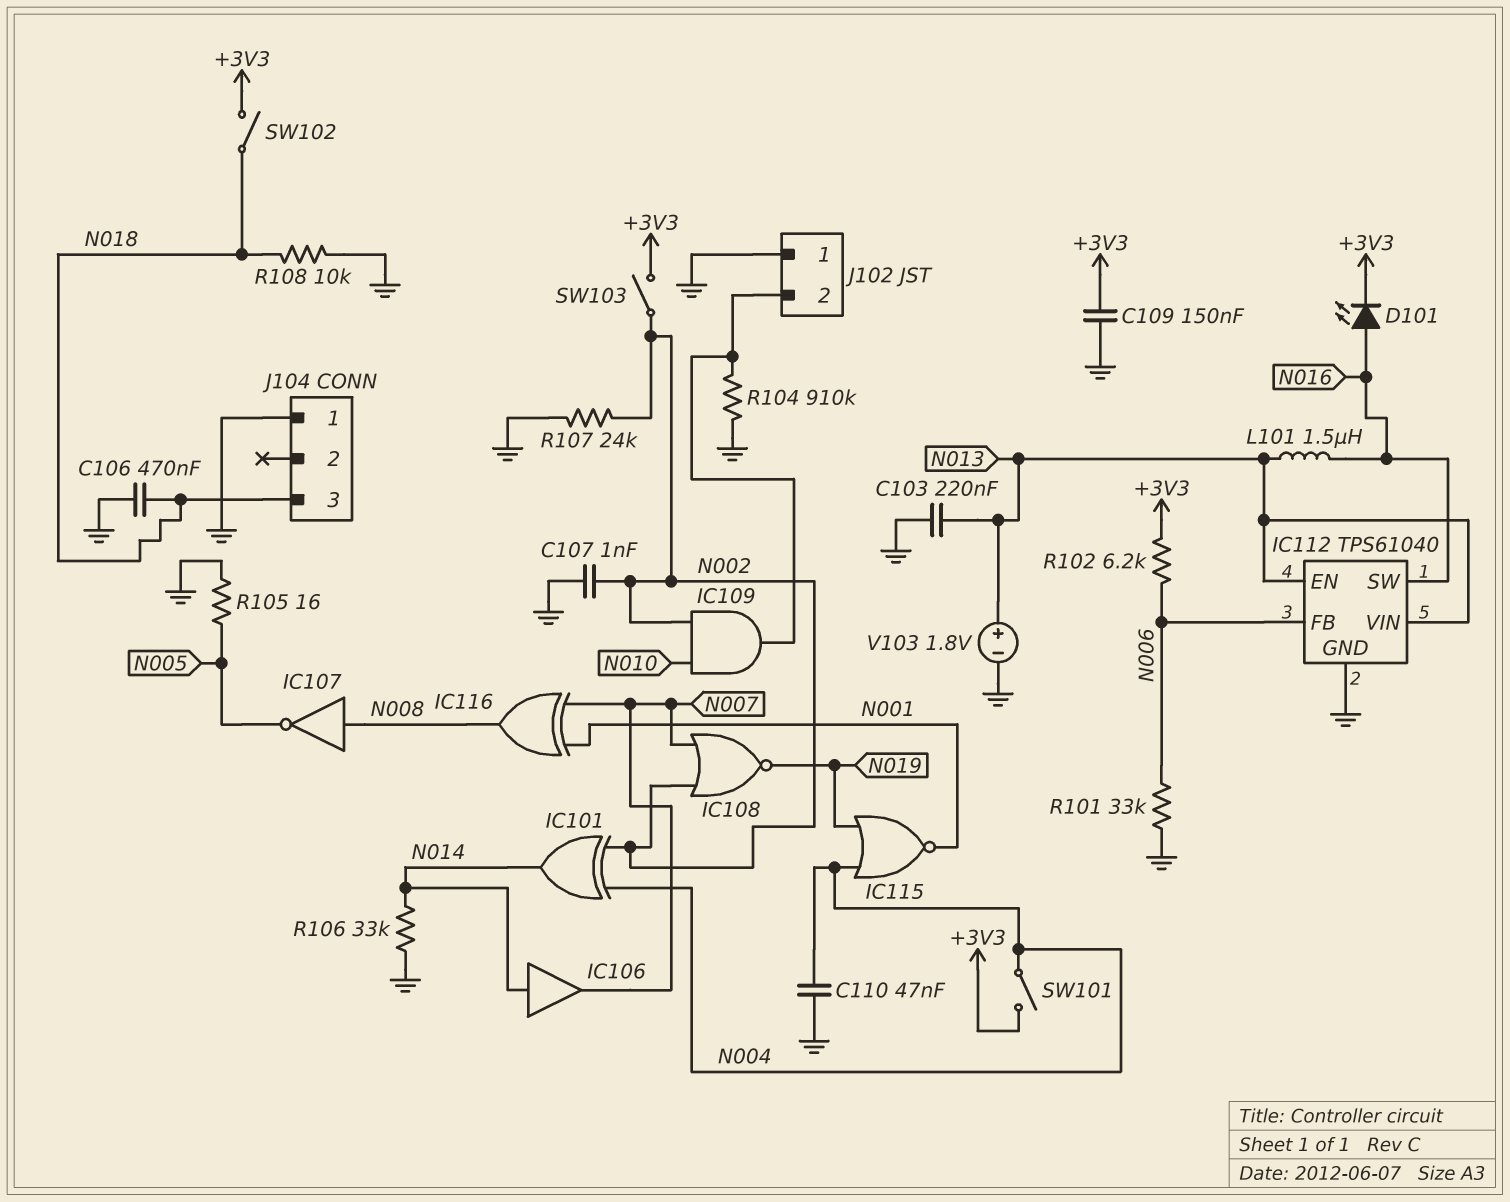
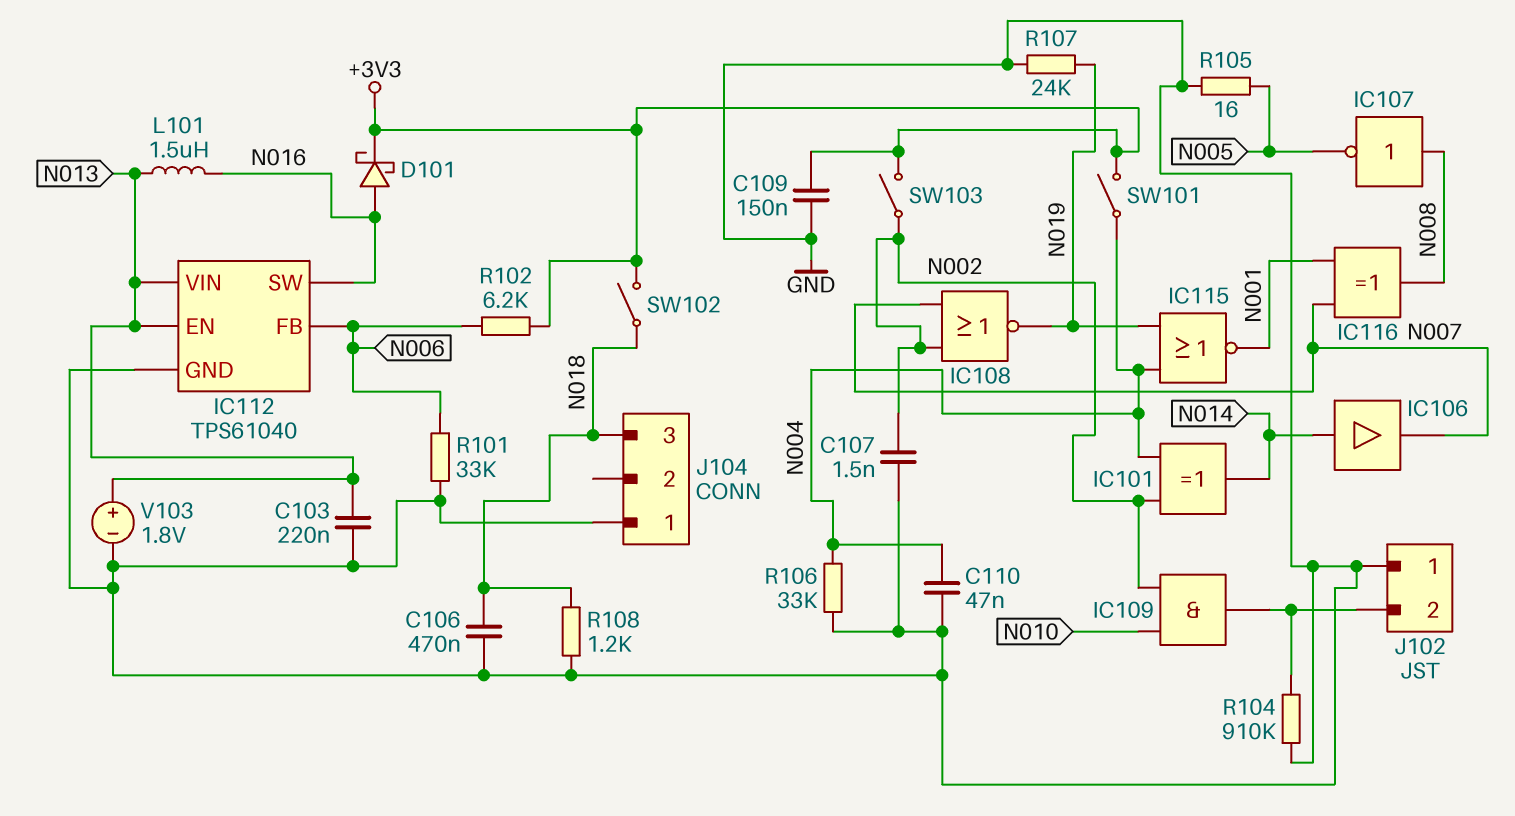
C107: 1nF (GND, N002) -> 1.5nF (GND, N002)
D101: LED (A N016, K +3V3) -> schottky (A N016, K +3V3)
R106: 33k (GND, N014) -> 33k (GND, N004)
R107: 24k (GND, N002) -> 24k (GND, N019)
R108: 10k (GND, N018) -> 1.2k (GND, N018)

